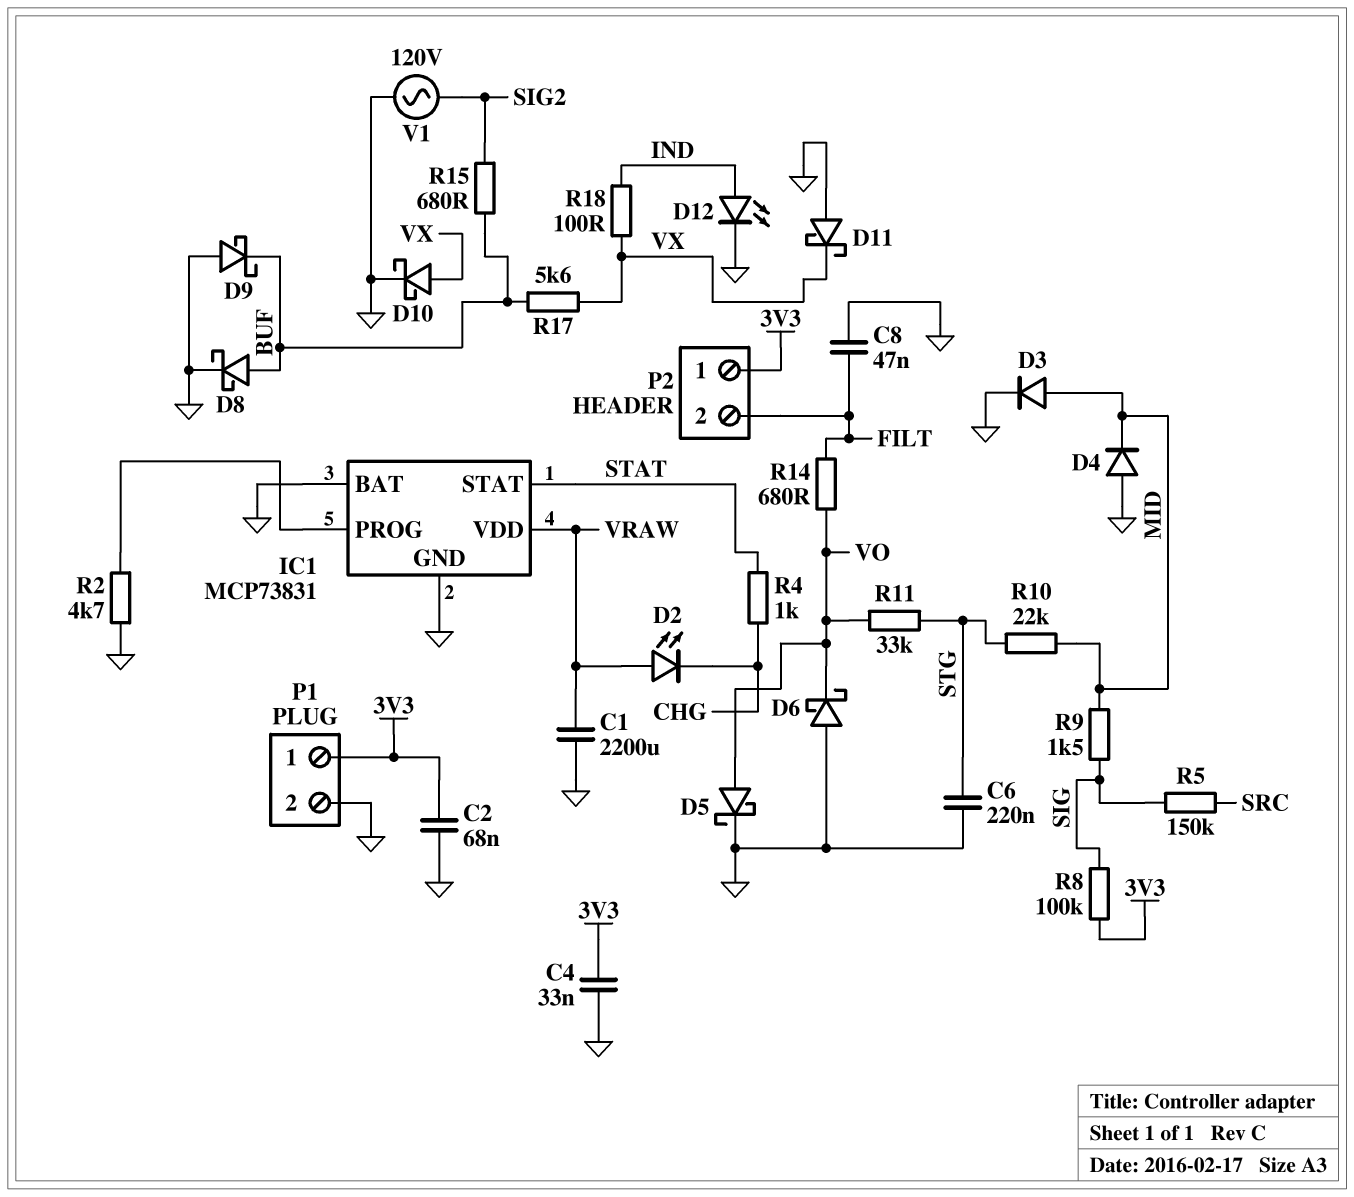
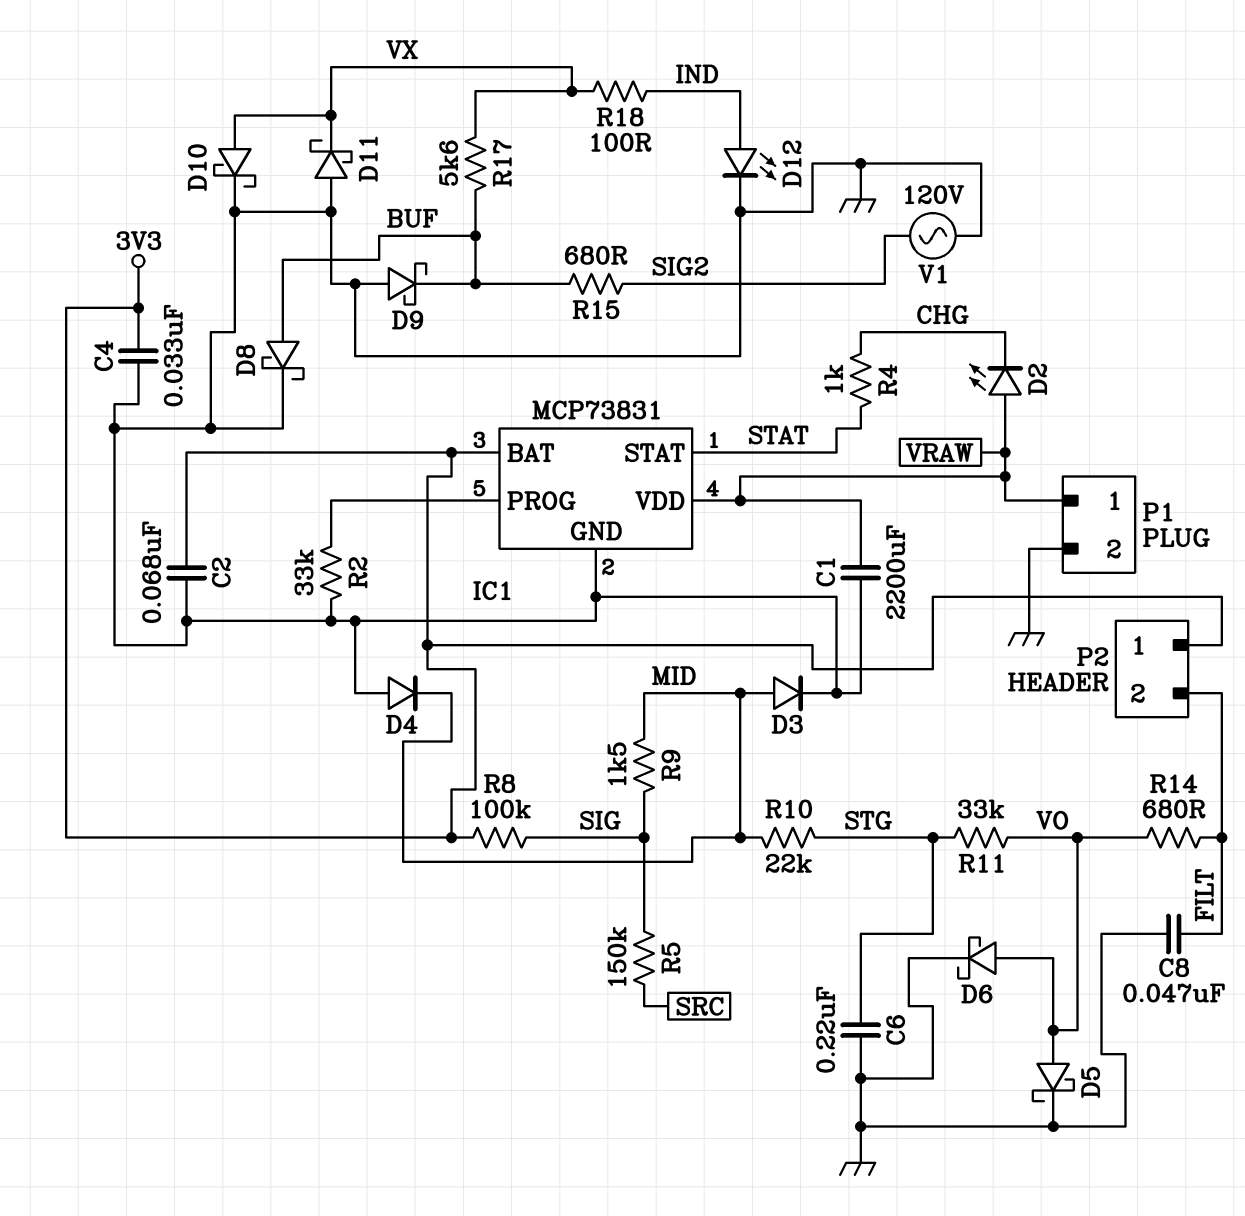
D6: schottky (A GND, K VO) -> schottky (A VO, K GND)
IC1 pin BAT: GND -> 3V3
P1 pin 1: 3V3 -> VRAW
R2: 4.7k (GND, IC1/PROG) -> 33k (GND, IC1/PROG)

